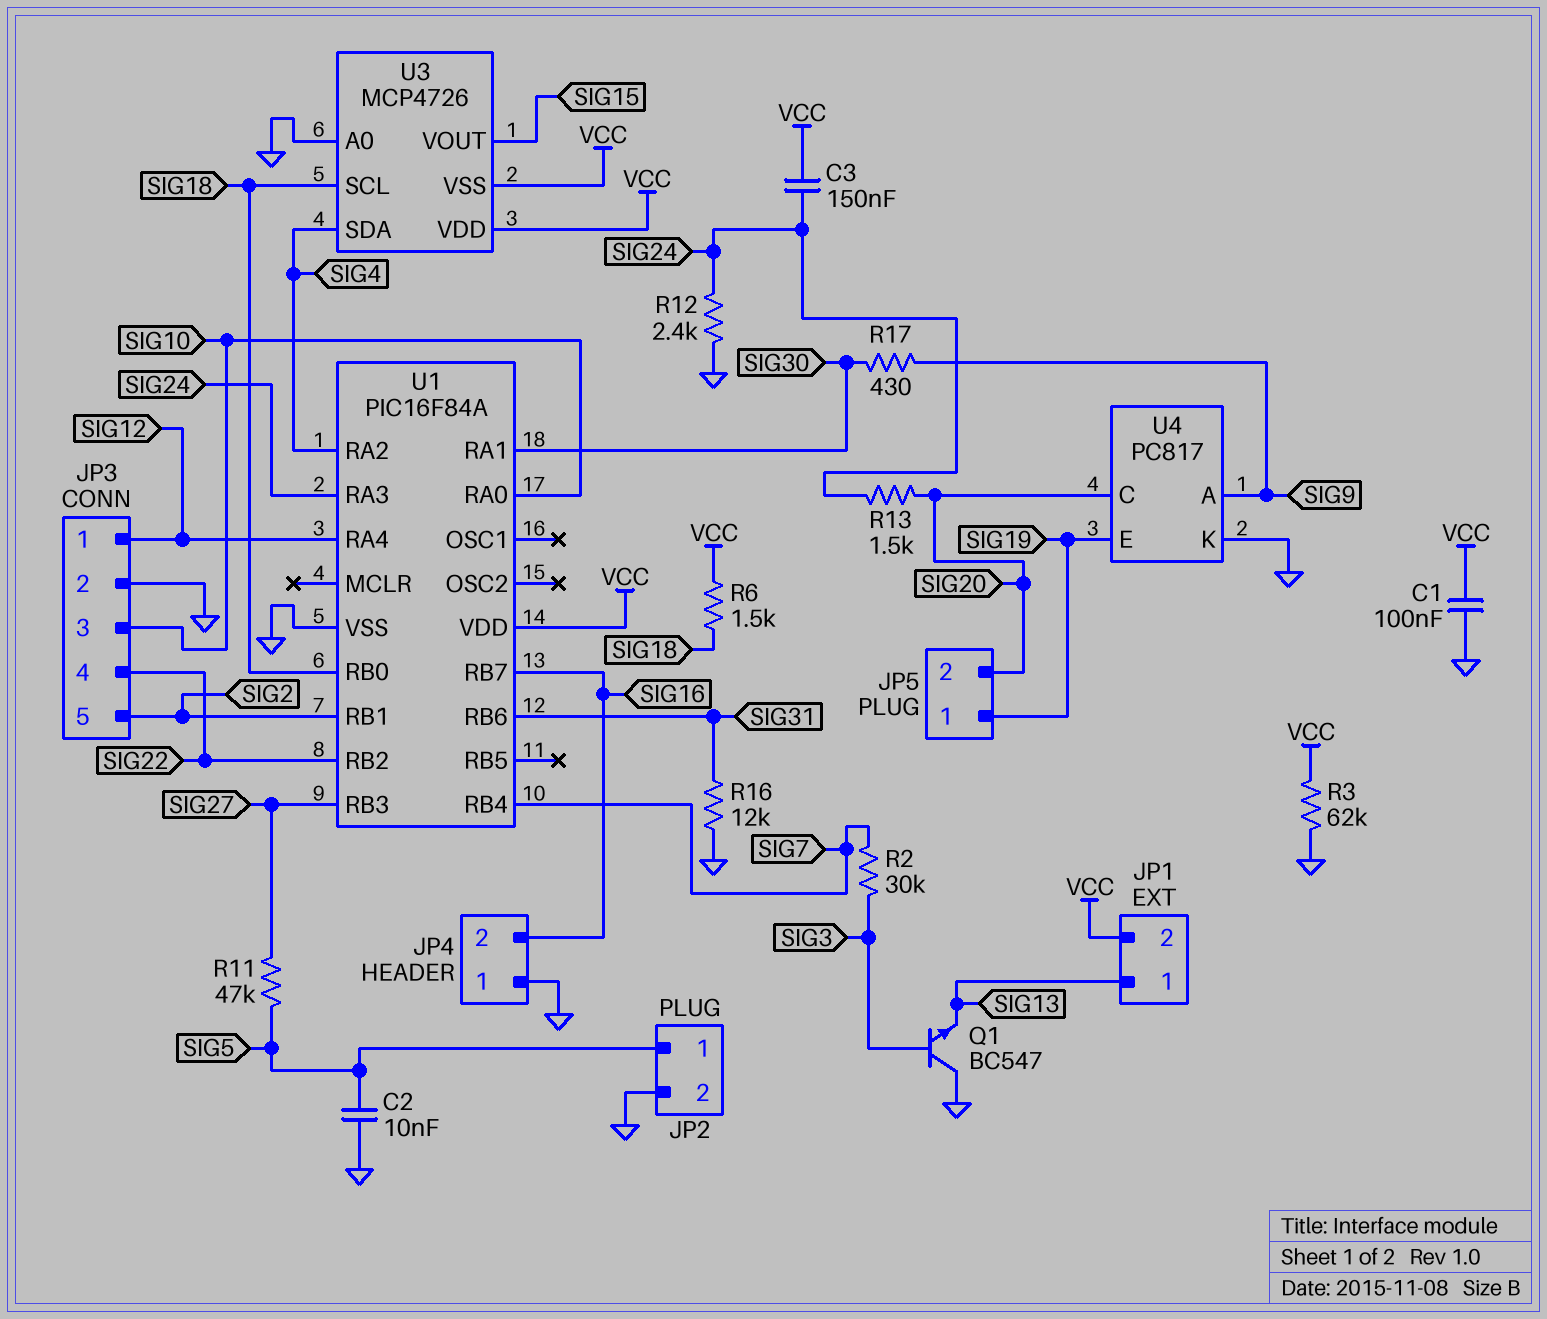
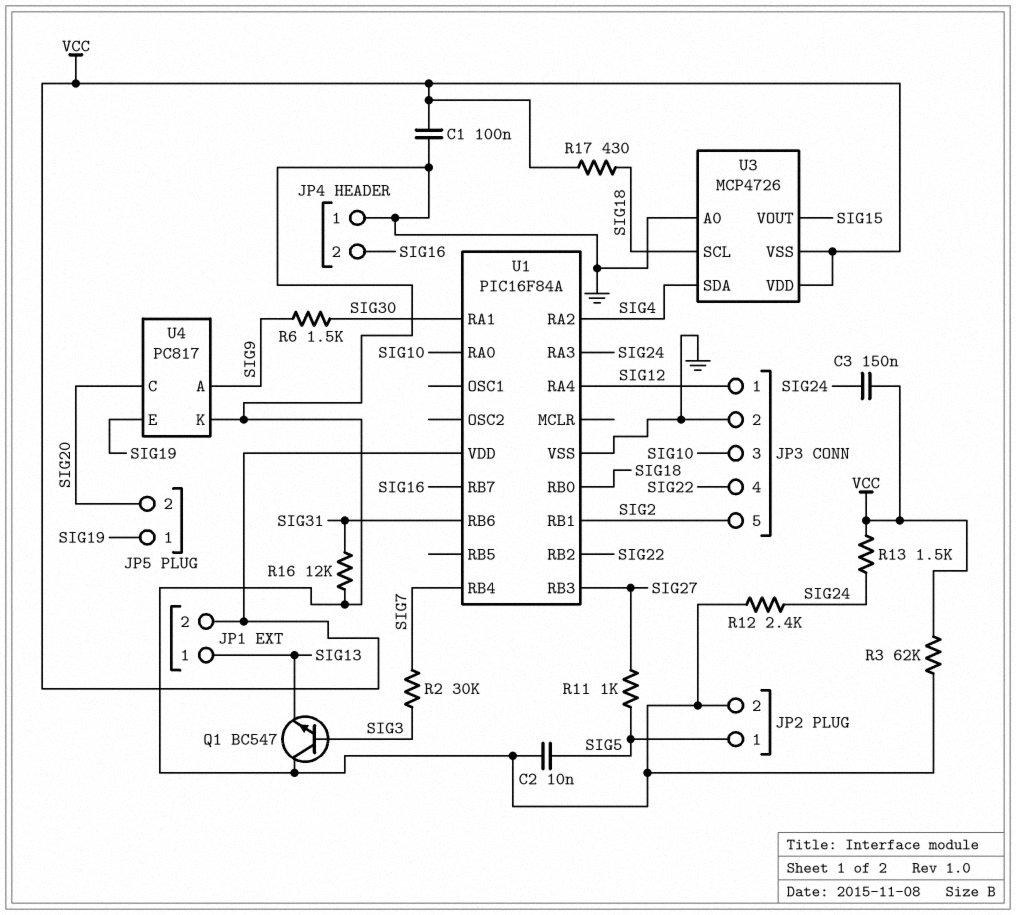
R6: 1.5k (SIG18, VCC) -> 1.5k (SIG9, SIG30)
R11: 47k (SIG5, SIG27) -> 1k (SIG5, SIG27)
R13: 1.5k (SIG20, SIG24) -> 1.5k (SIG24, VCC)
R17: 430 (SIG9, SIG30) -> 430 (SIG18, VCC)

